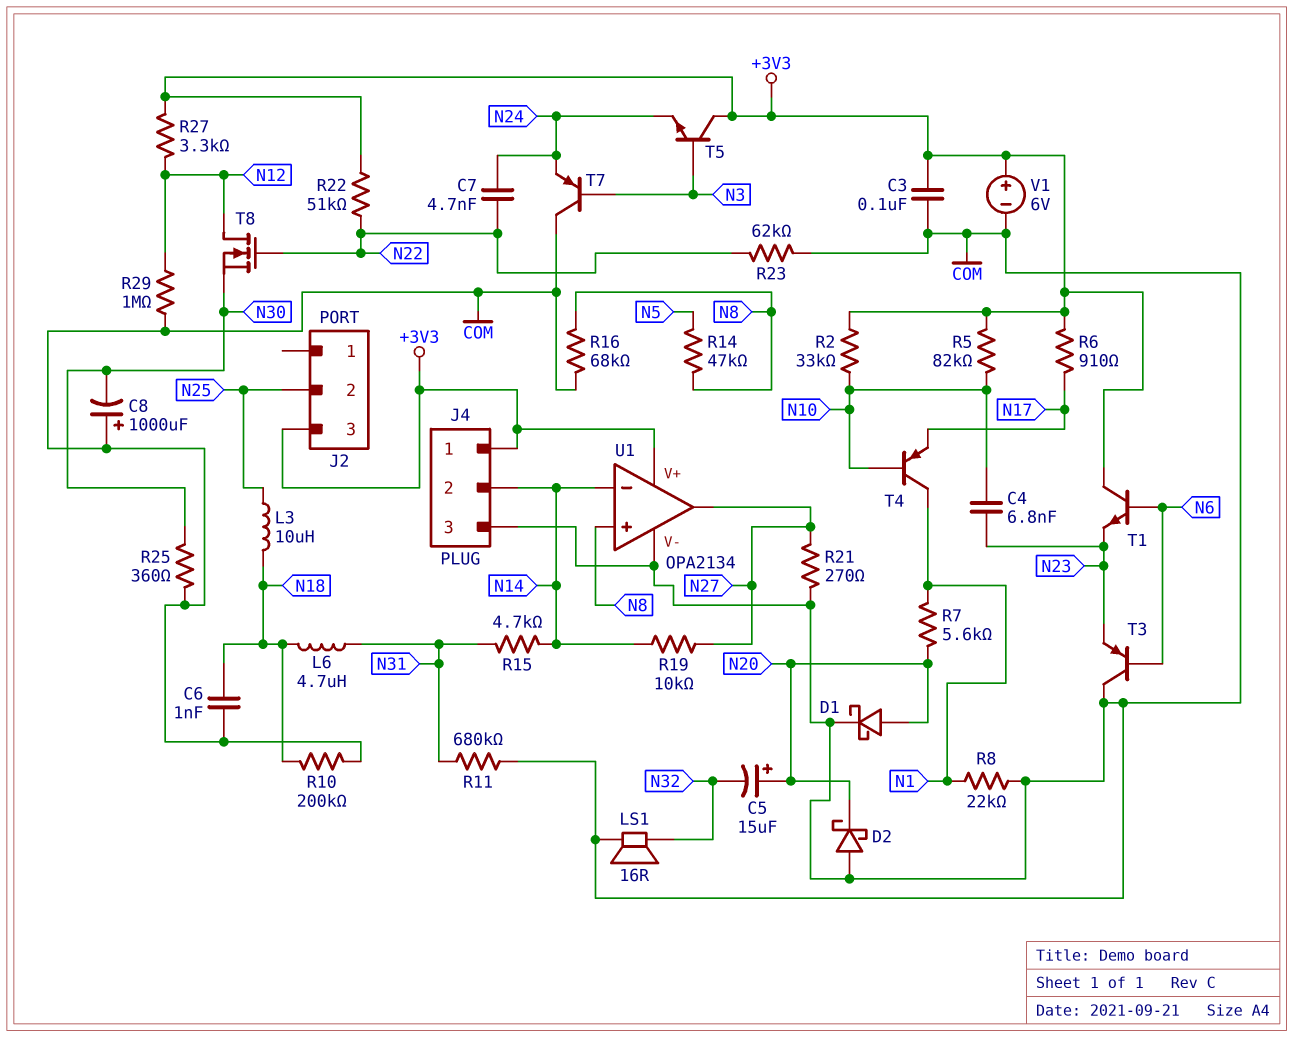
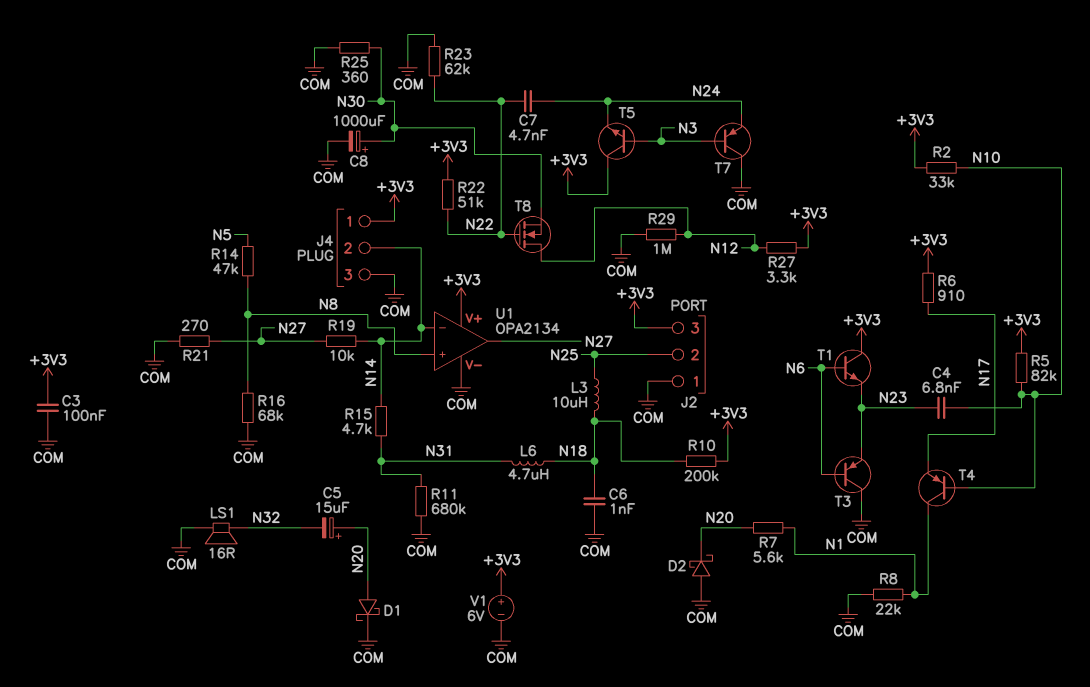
C8: 1000uF (plus COM, minus N30) -> 1000uF (plus N30, minus COM)
J2 pin 1: none -> COM
R10: 200k (COM, N18) -> 200k (+3V3, N18)

